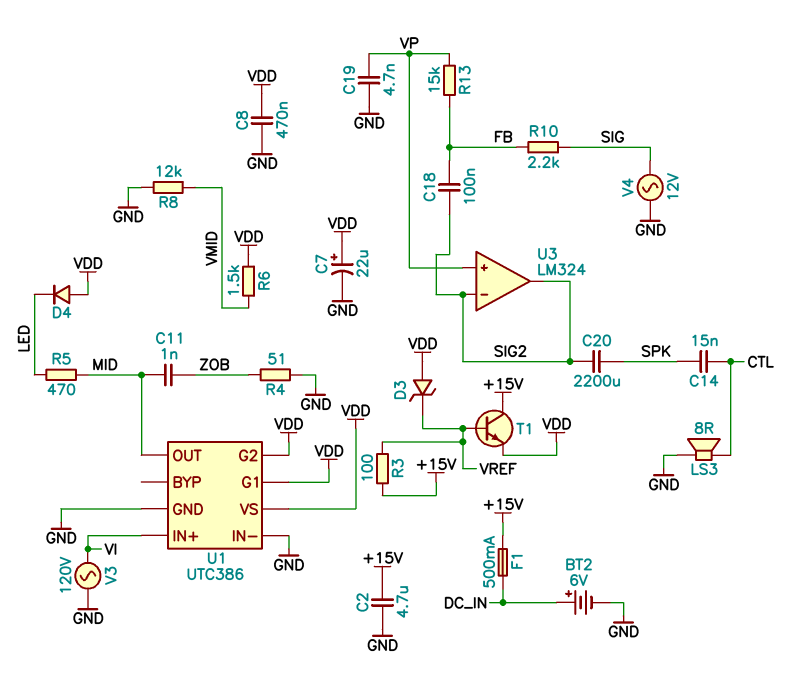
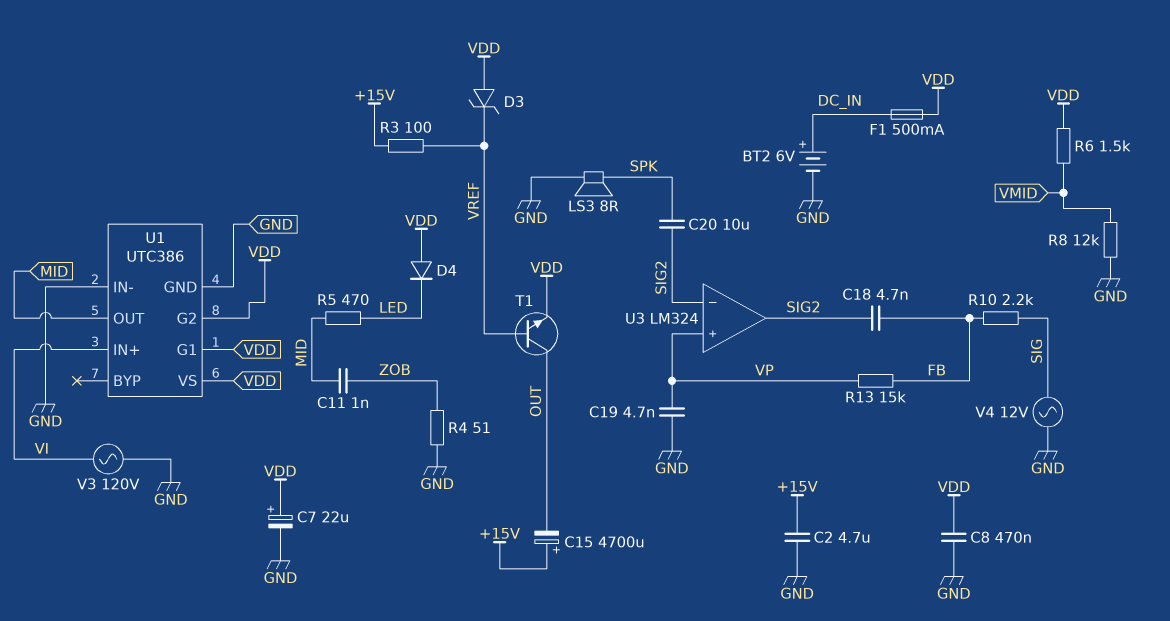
C14: 15nF (CTL, SPK) -> none
C15: none -> 4700uF (plus +15V, minus OUT)
C18: 100nF (FB, SIG2) -> 4.7nF (FB, SIG2)
C20: 2200uF (SIG2, SPK) -> 10uF (SIG2, SPK)
F1: 500mA (+15V, DC_IN) -> 500mA (DC_IN, VDD)
LS3: speaker 8R (CTL, GND) -> speaker 8R (GND, SPK)
T1: NPN (B VREF, C +15V, E VDD) -> NPN (B VREF, C OUT, E VDD)

